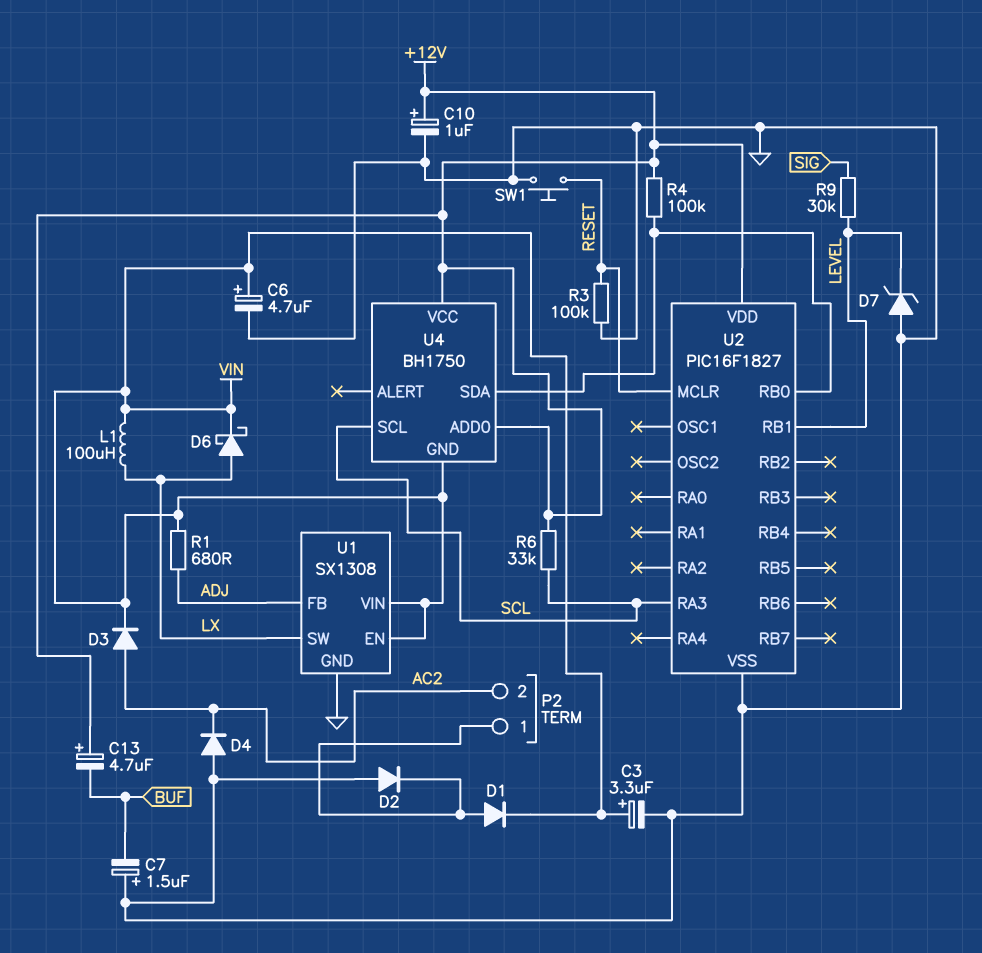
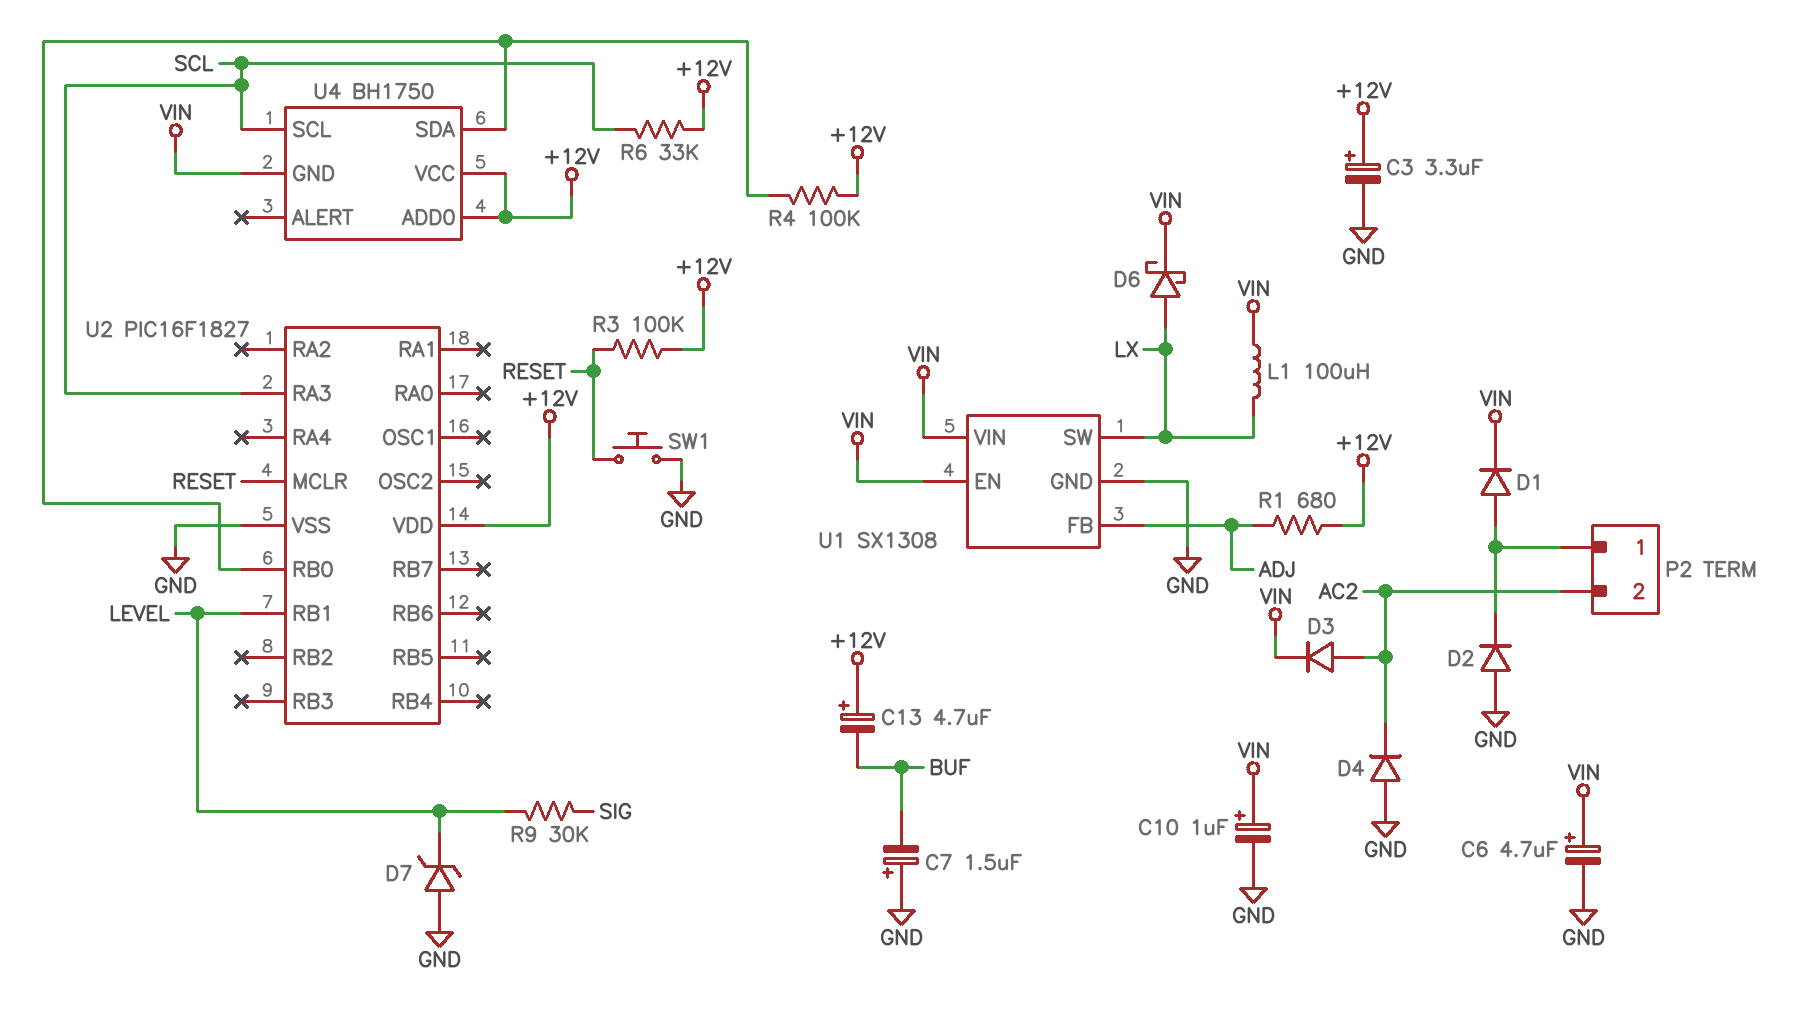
C3: 3.3uF (plus VIN, minus GND) -> 3.3uF (plus +12V, minus GND)
C10: 1uF (plus +12V, minus GND) -> 1uF (plus VIN, minus GND)
R1: 680 (ADJ, VIN) -> 680 (+12V, ADJ)
R3: 100k (GND, RESET) -> 100k (+12V, RESET)

